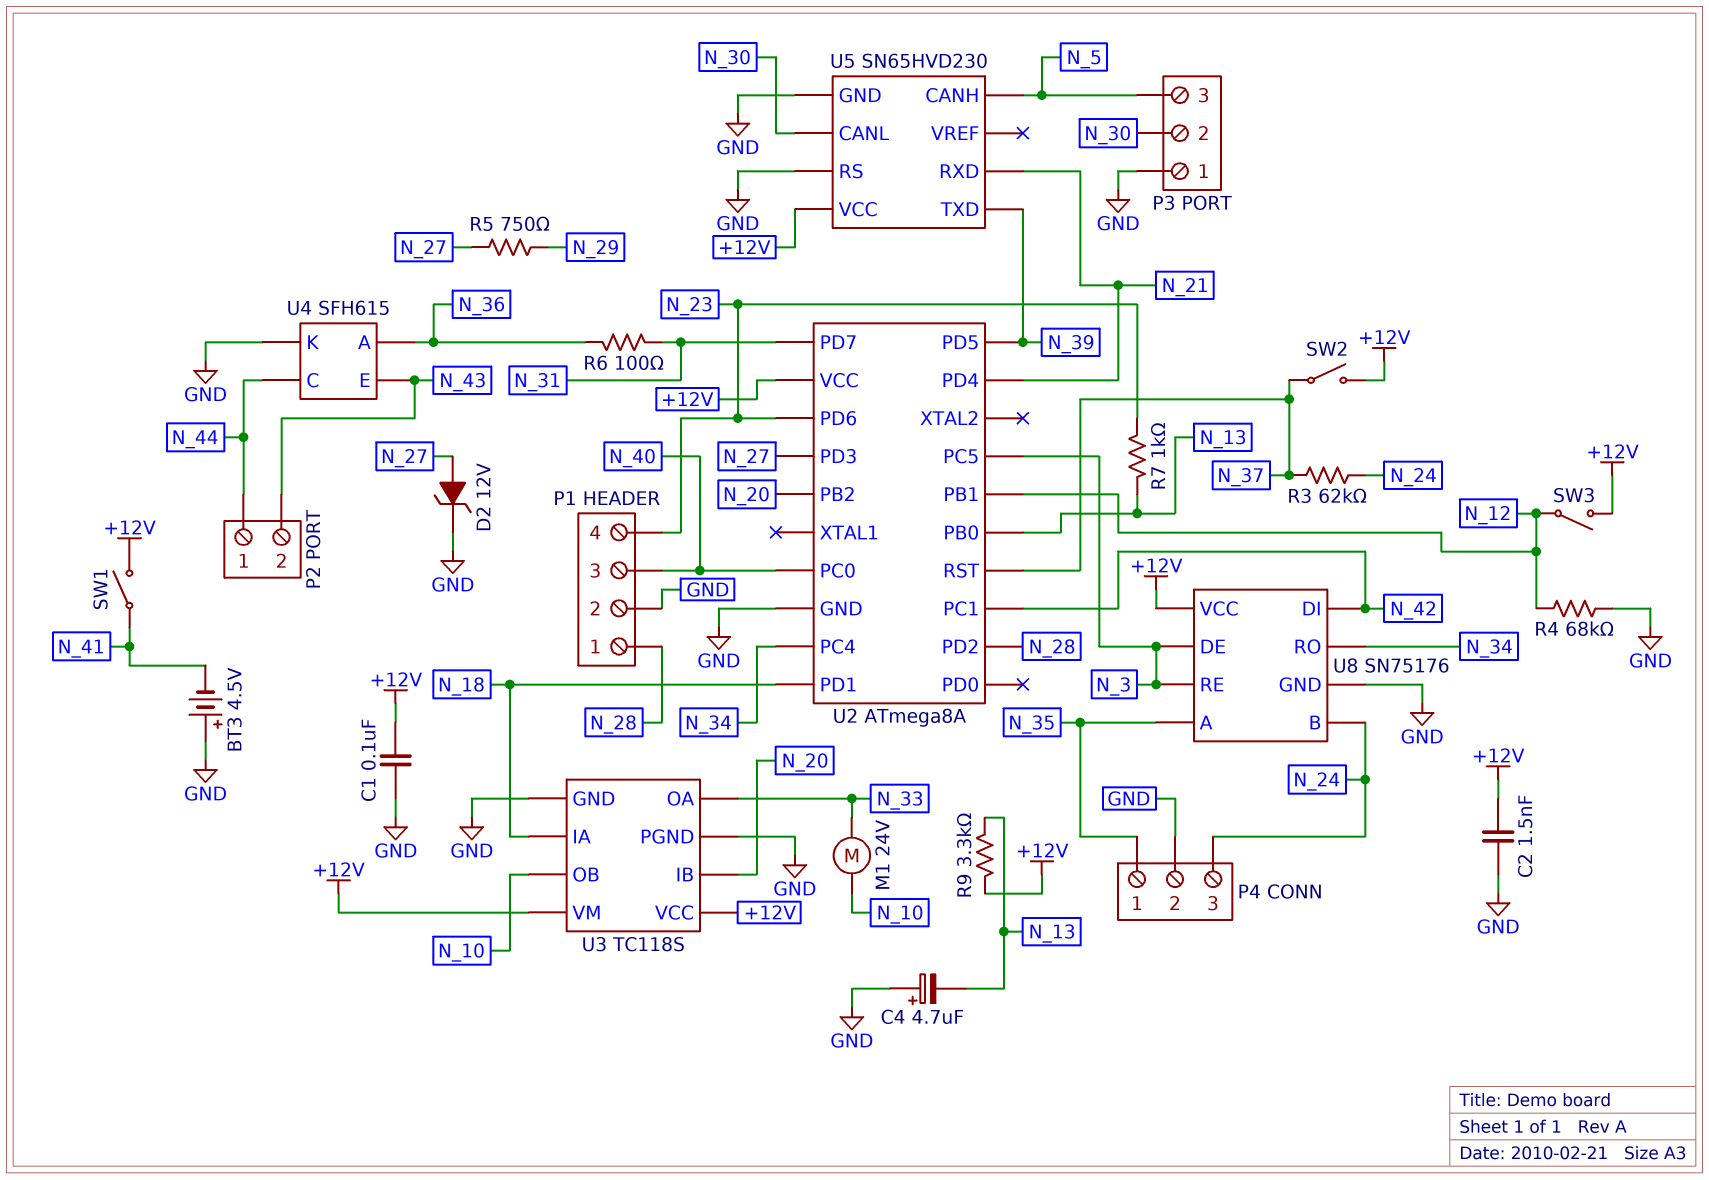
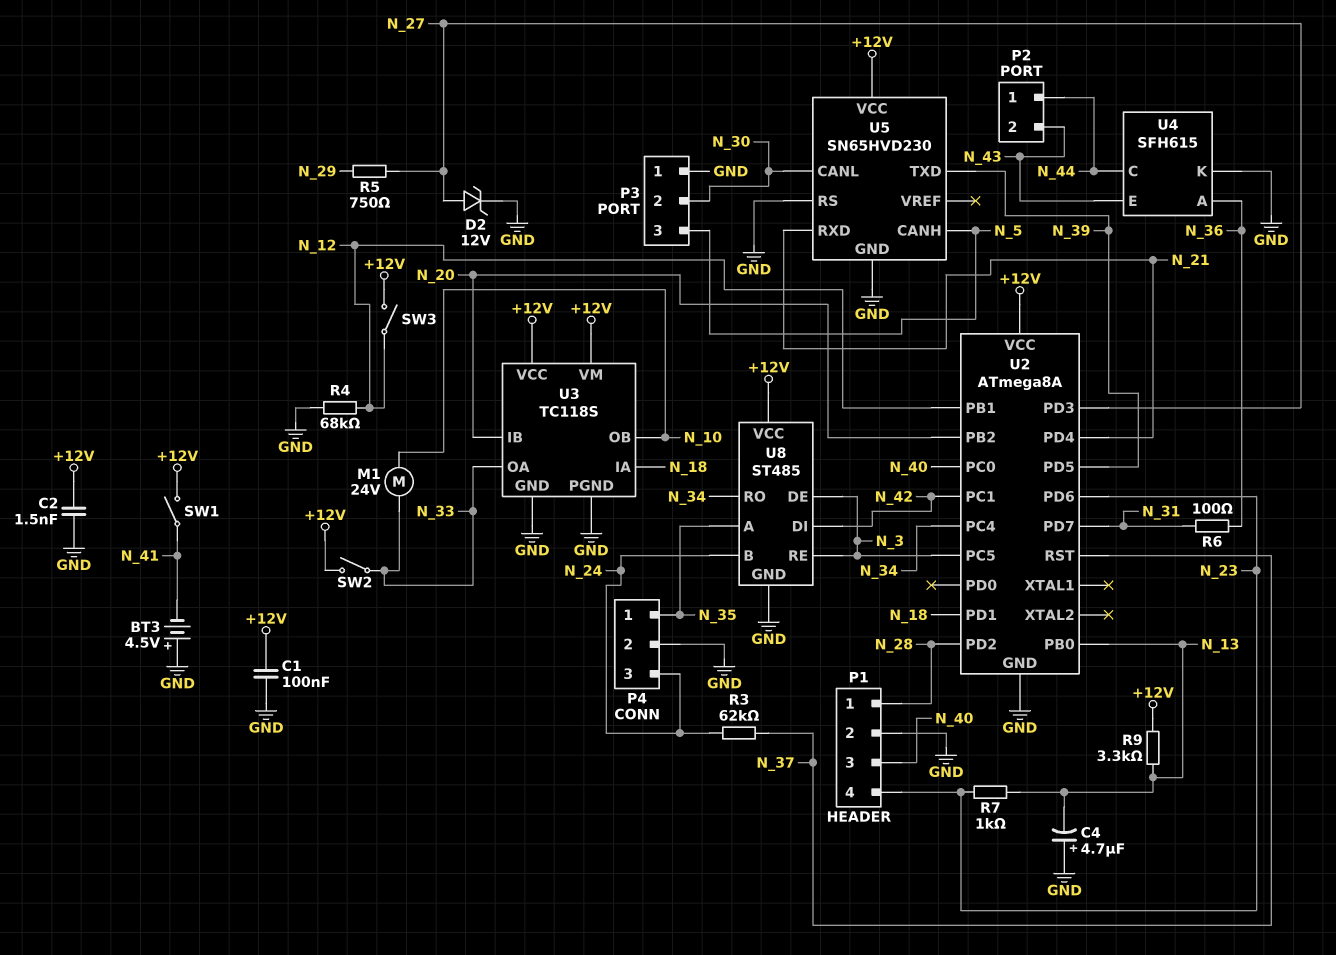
SW2: switch (+12V, N_37) -> switch (+12V, N_33)
U8: SN75176 -> ST485

